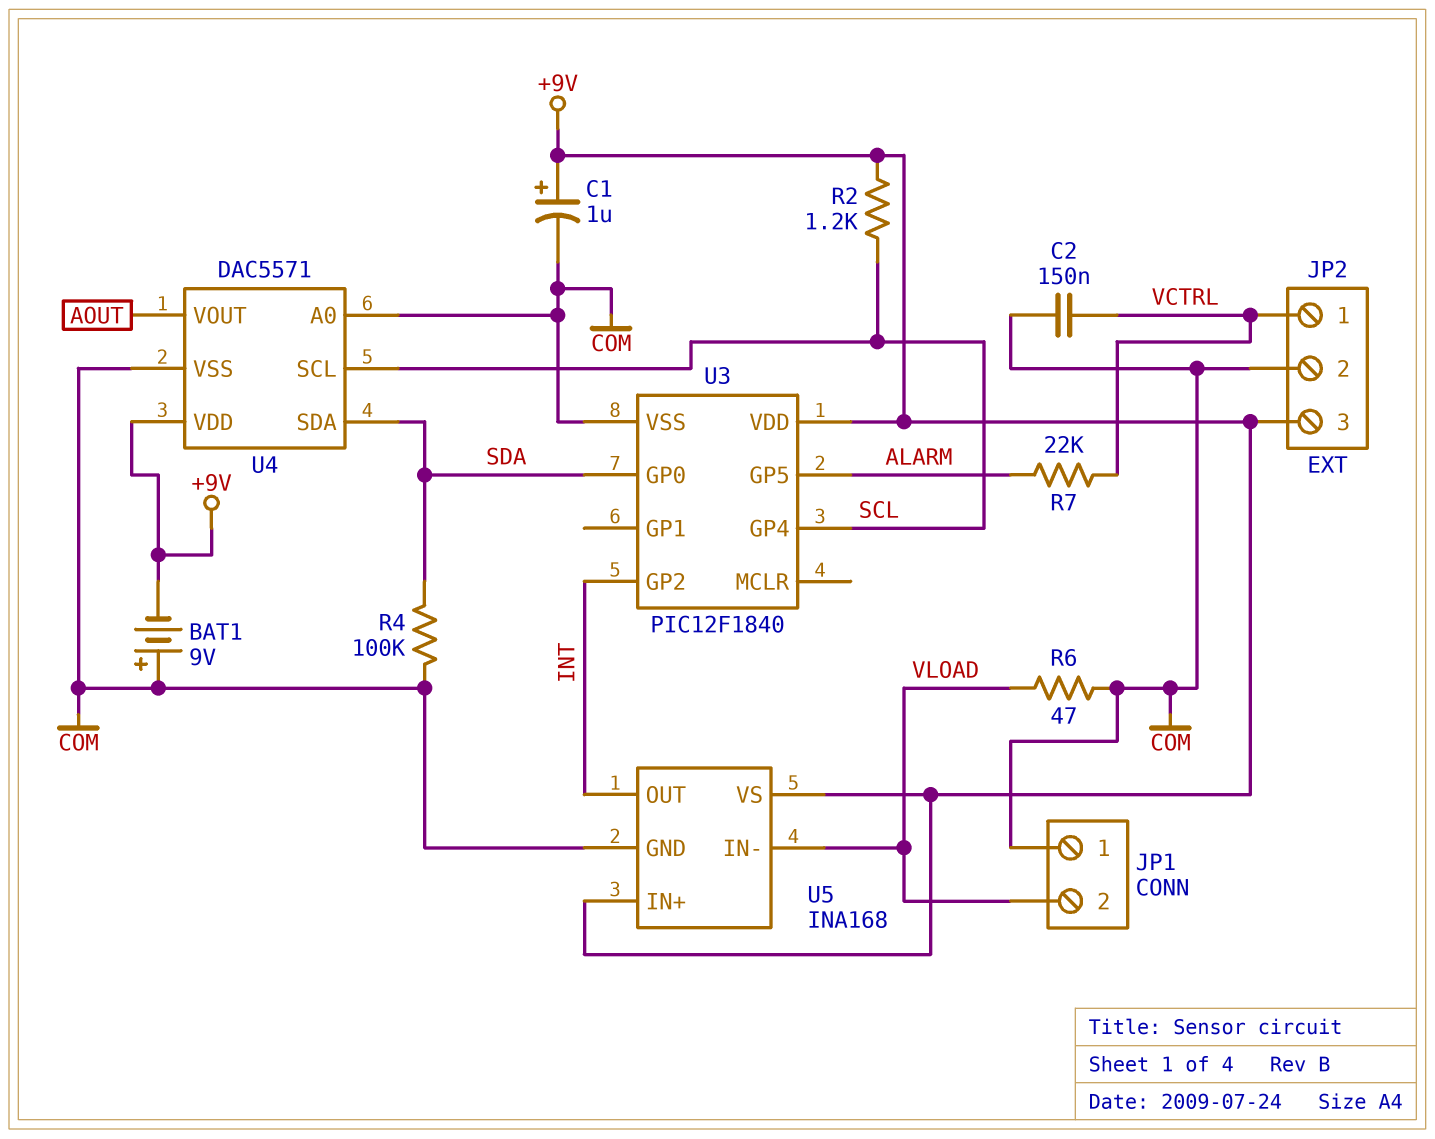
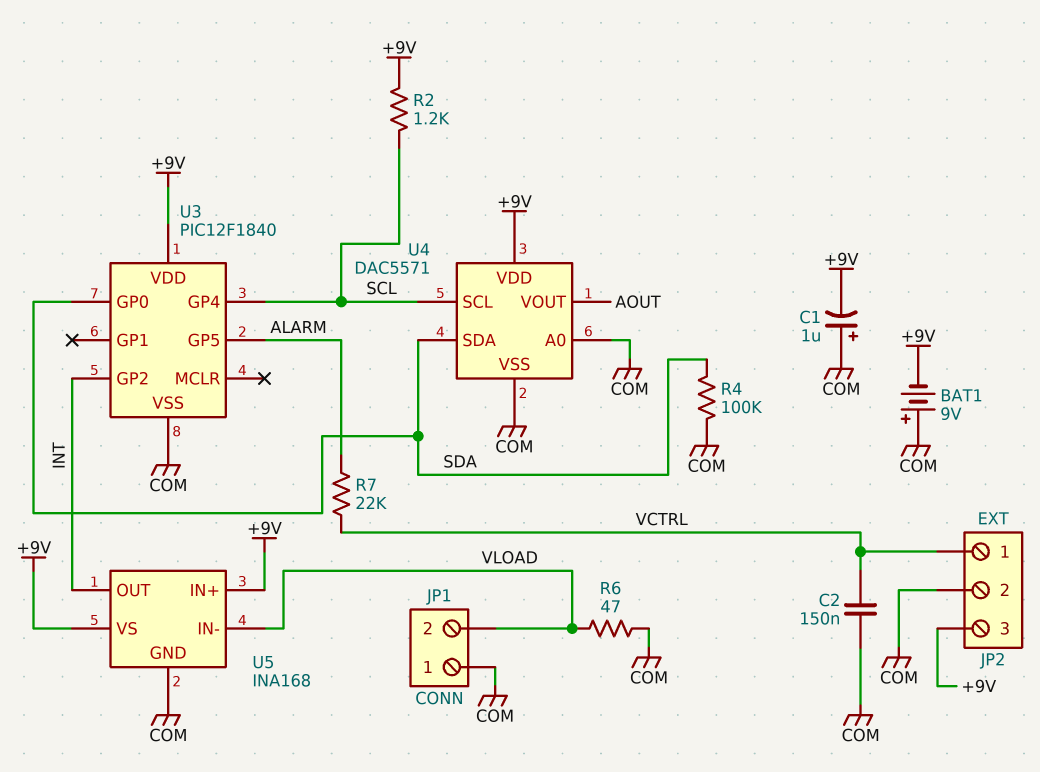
C1: 1uF (plus +9V, minus COM) -> 1uF (plus COM, minus +9V)

